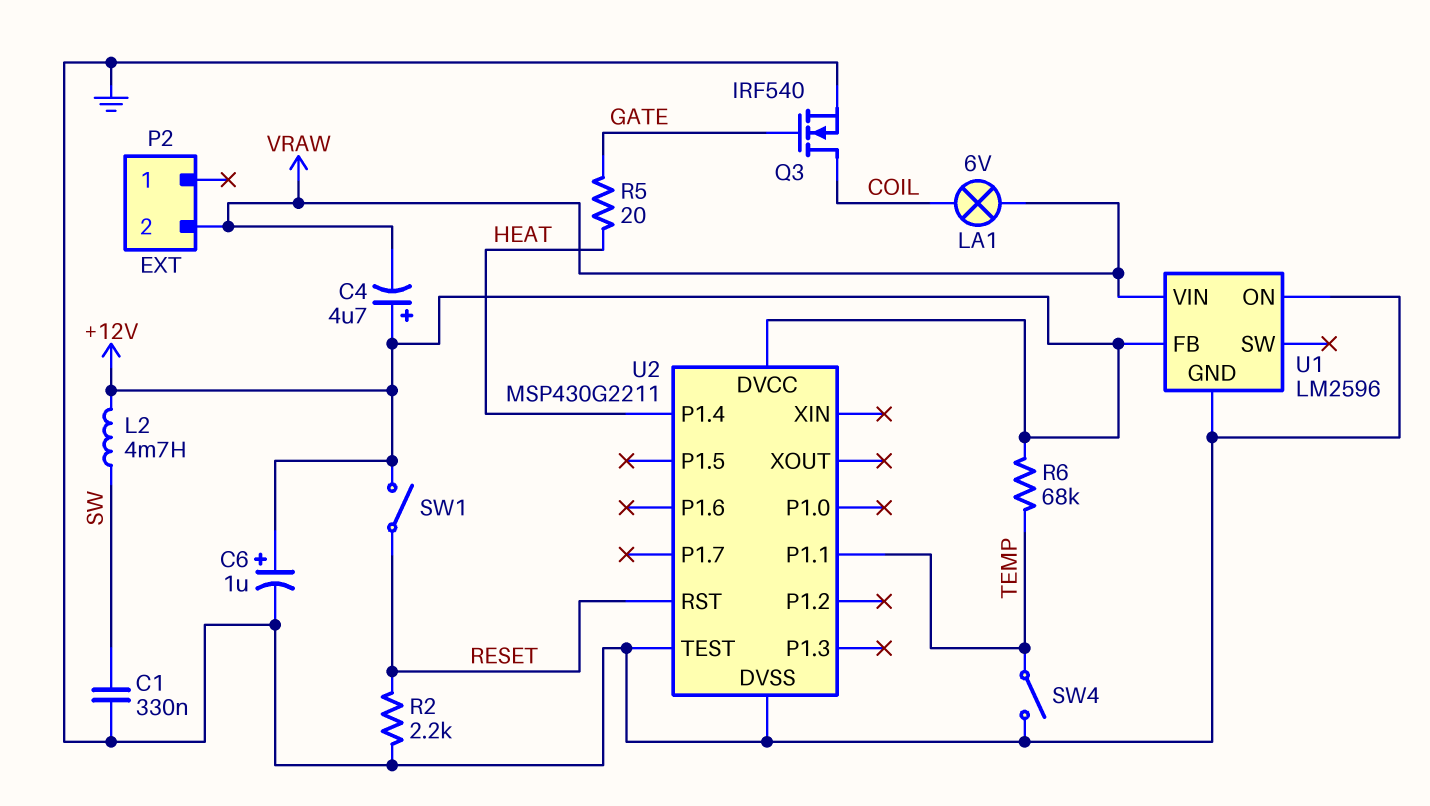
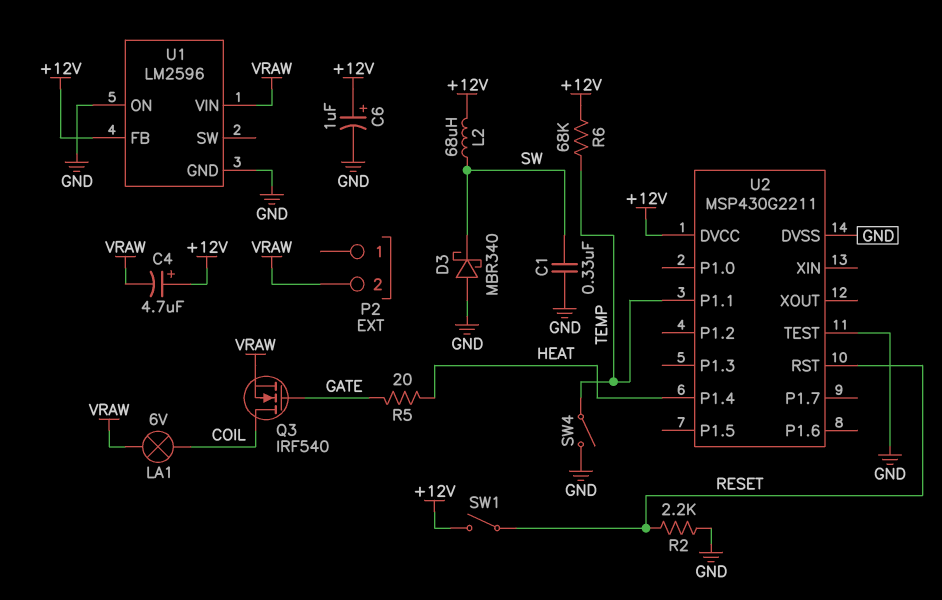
D3: none -> schottky MBR340 (A GND, K SW)
L2: 4.7mH (+12V, SW) -> 68uH (+12V, SW)
Q3: NMOS IRF540 (G GATE, D COIL, S GND) -> NMOS IRF540 (G GATE, D COIL, S VRAW)

